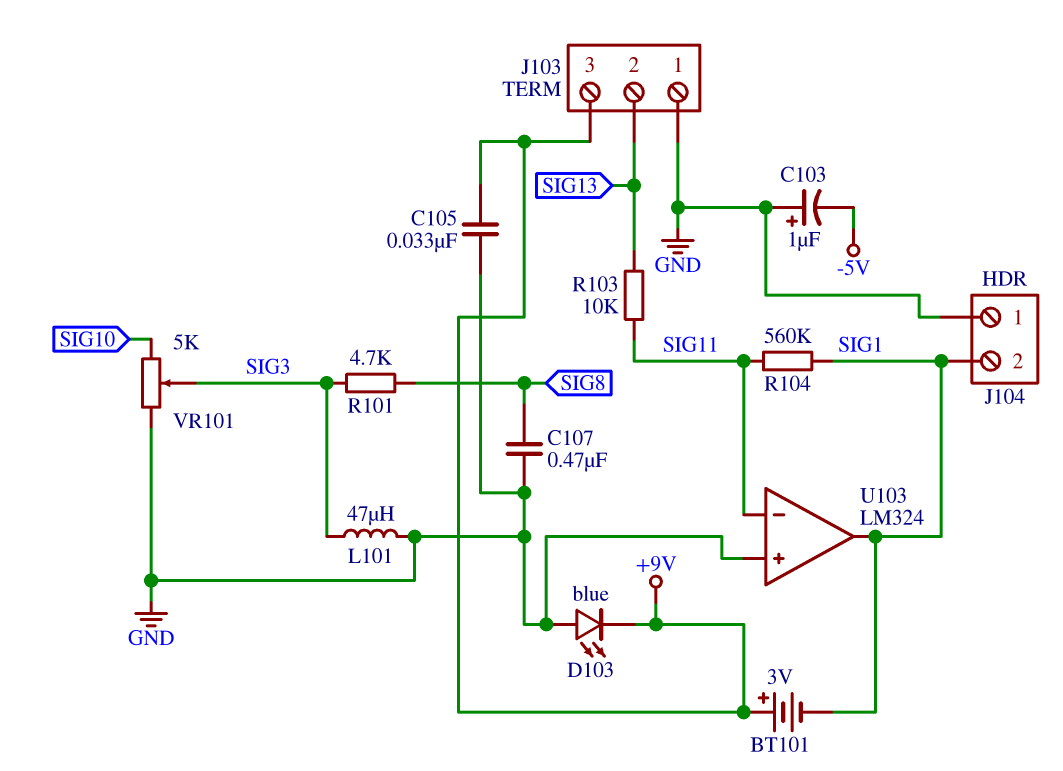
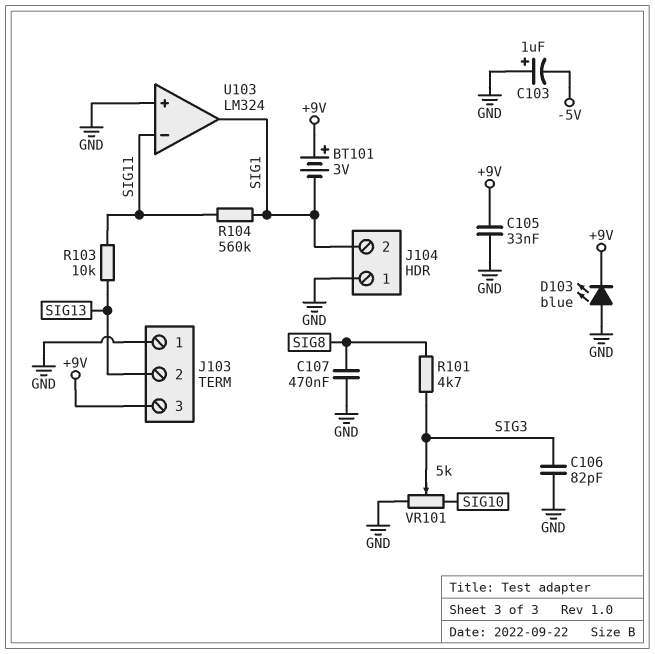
C106: none -> 82pF (GND, SIG3)
L101: 47uH (GND, SIG3) -> none

